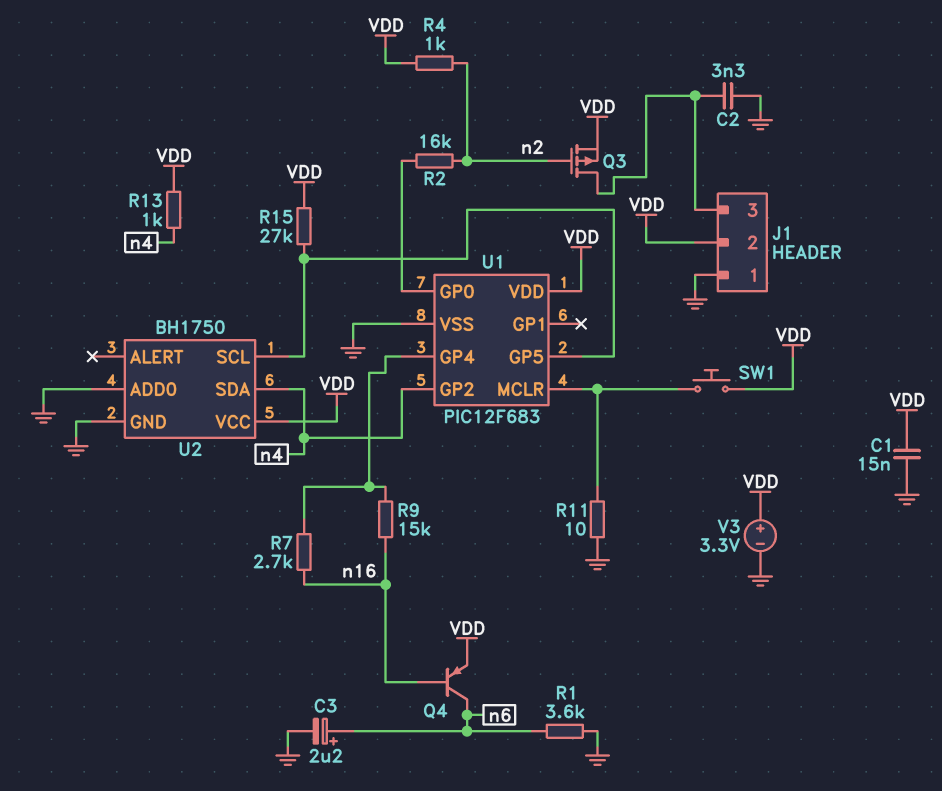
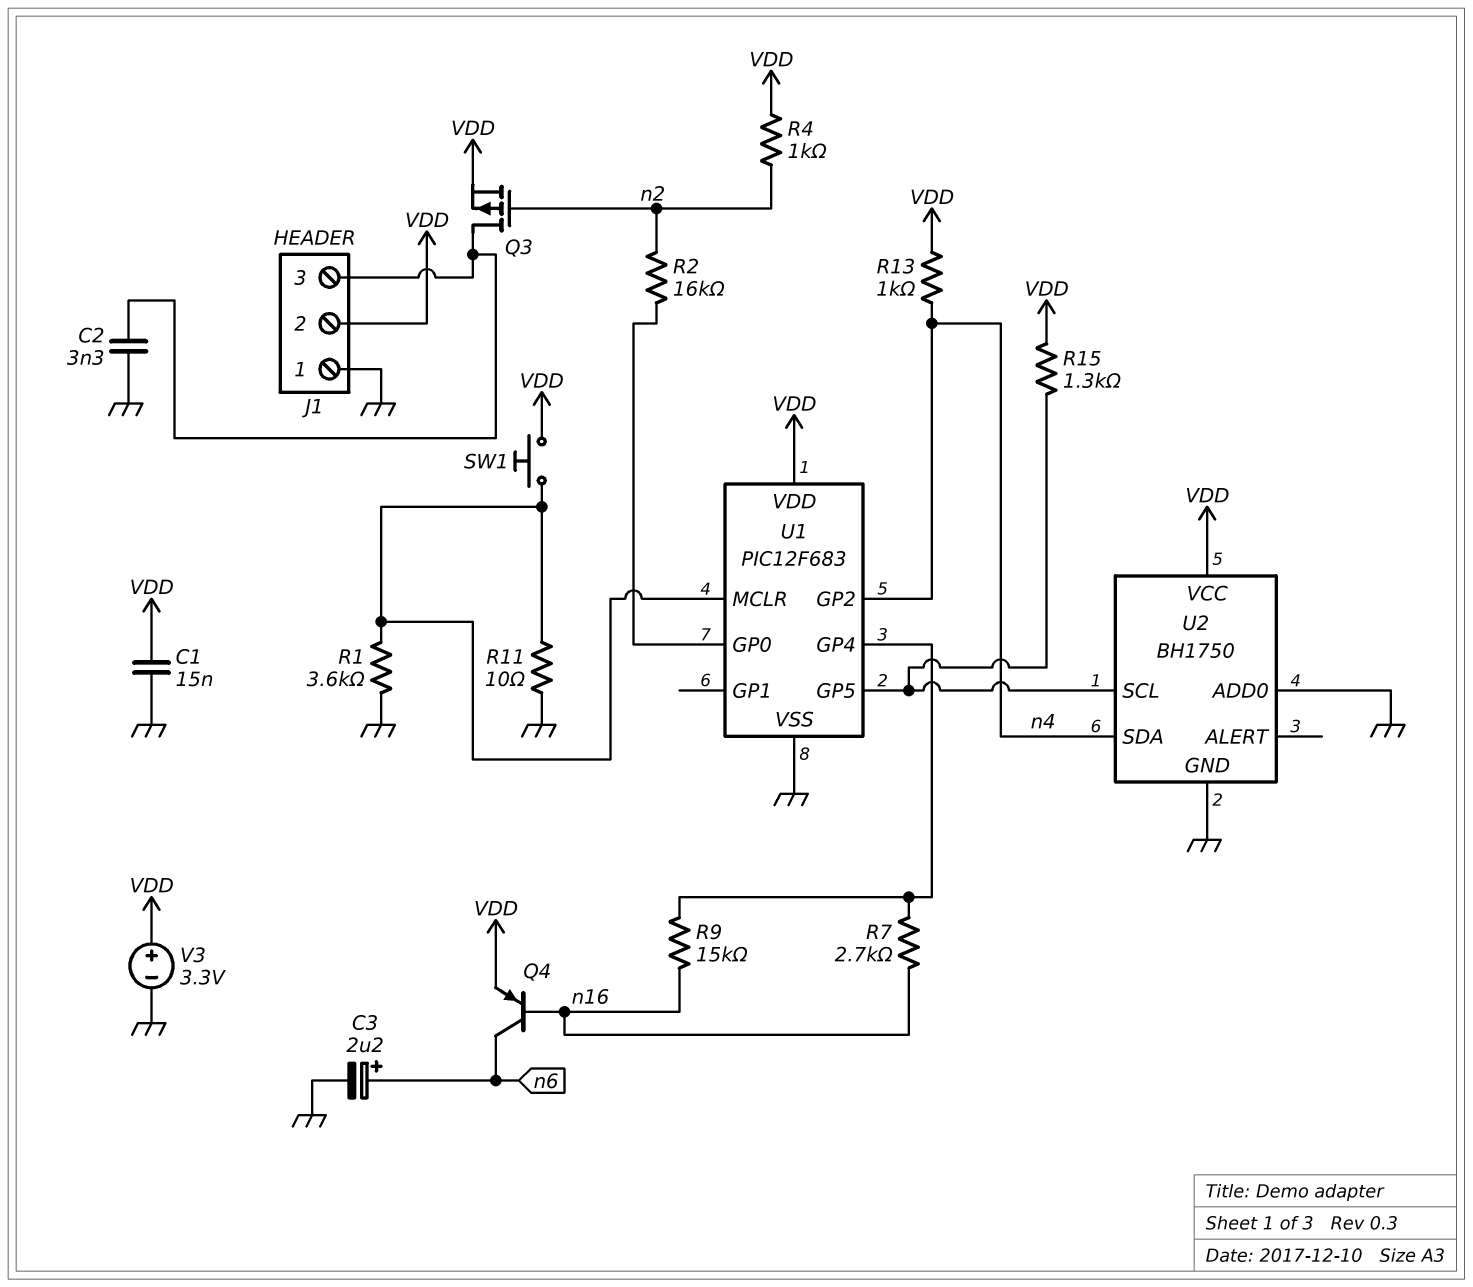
R1: 3.6k (GND, n6) -> 3.6k (GND, U1/MCLR)
R15: 27k (U1/GP5, VDD) -> 1.3k (U1/GP5, VDD)

